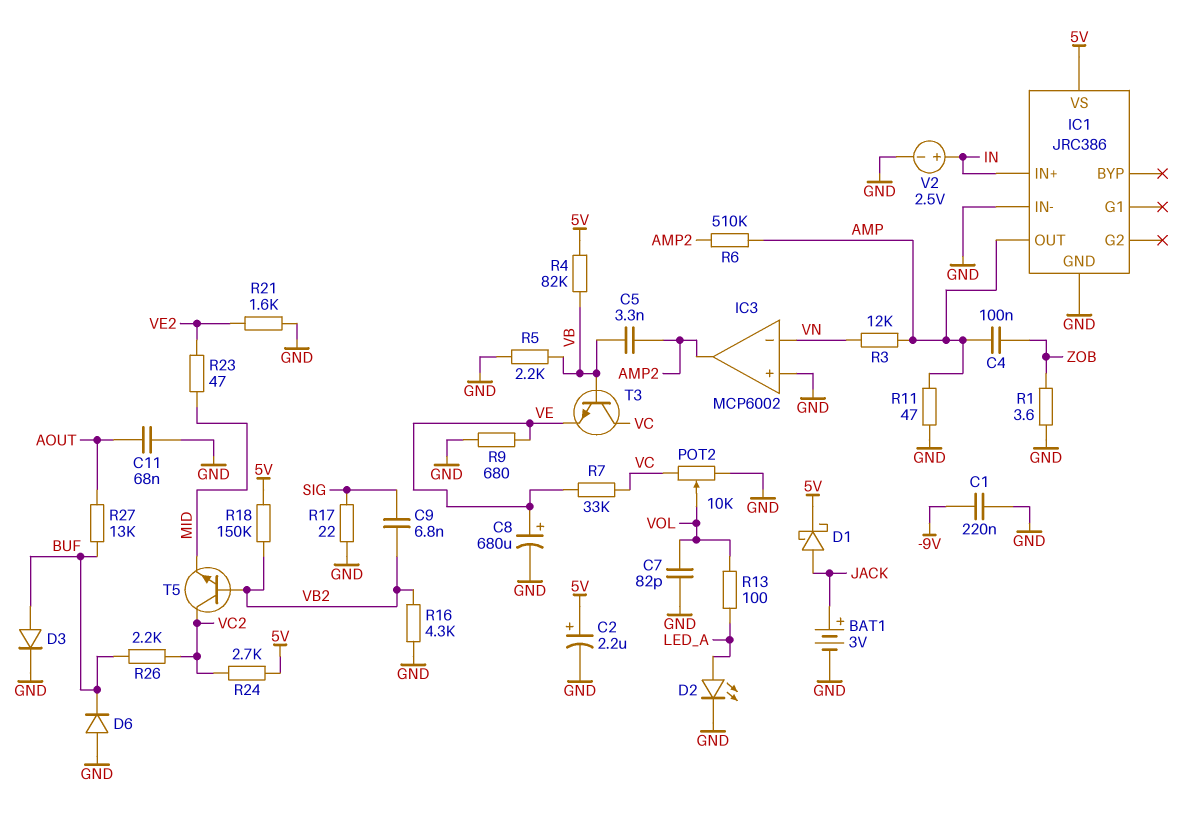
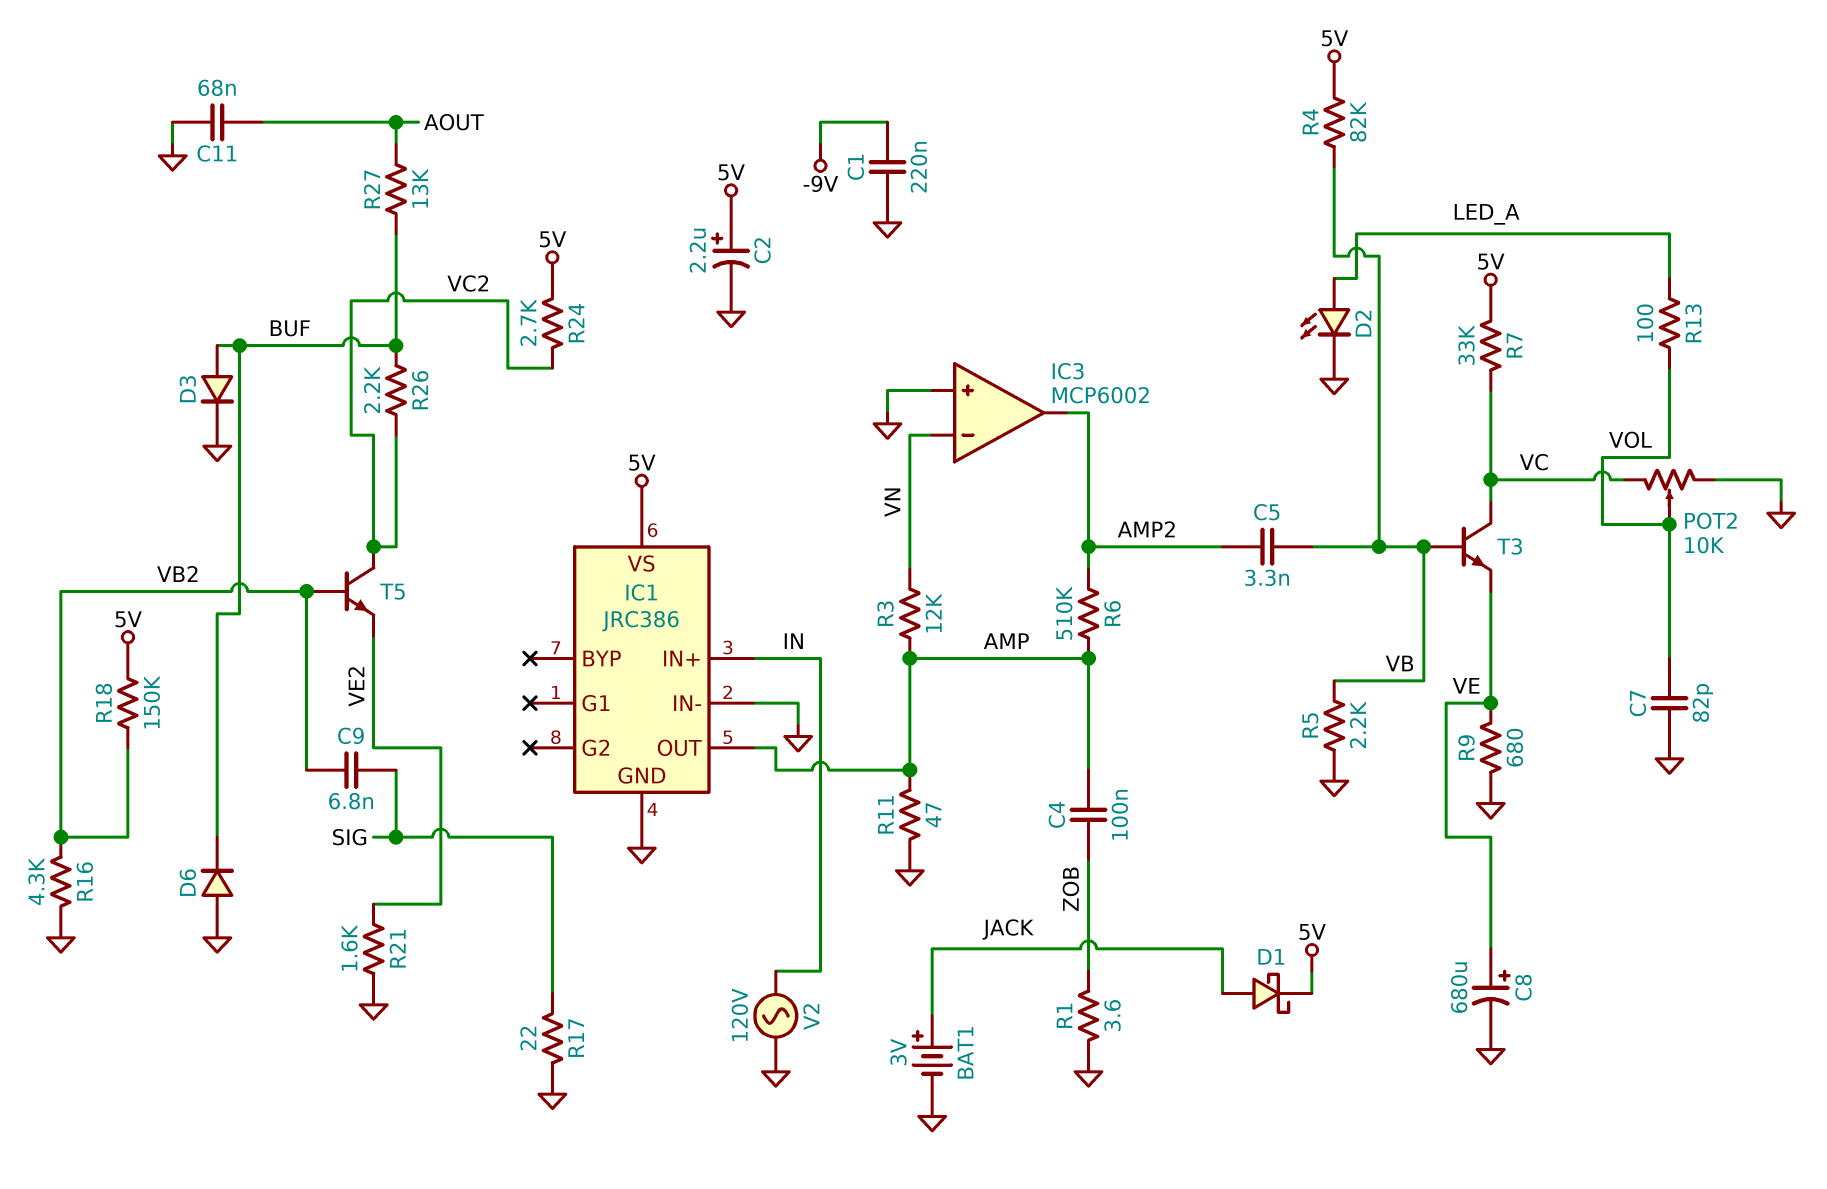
R7: 33k (VC, VE) -> 33k (5V, VC)
R23: 47 (MID, VE2) -> none
T5: NPN (B VB2, C VC2, E MID) -> NPN (B VB2, C VC2, E VE2)
V2: 2.5V (plus IN, minus GND) -> AC 120V (GND, IN)

